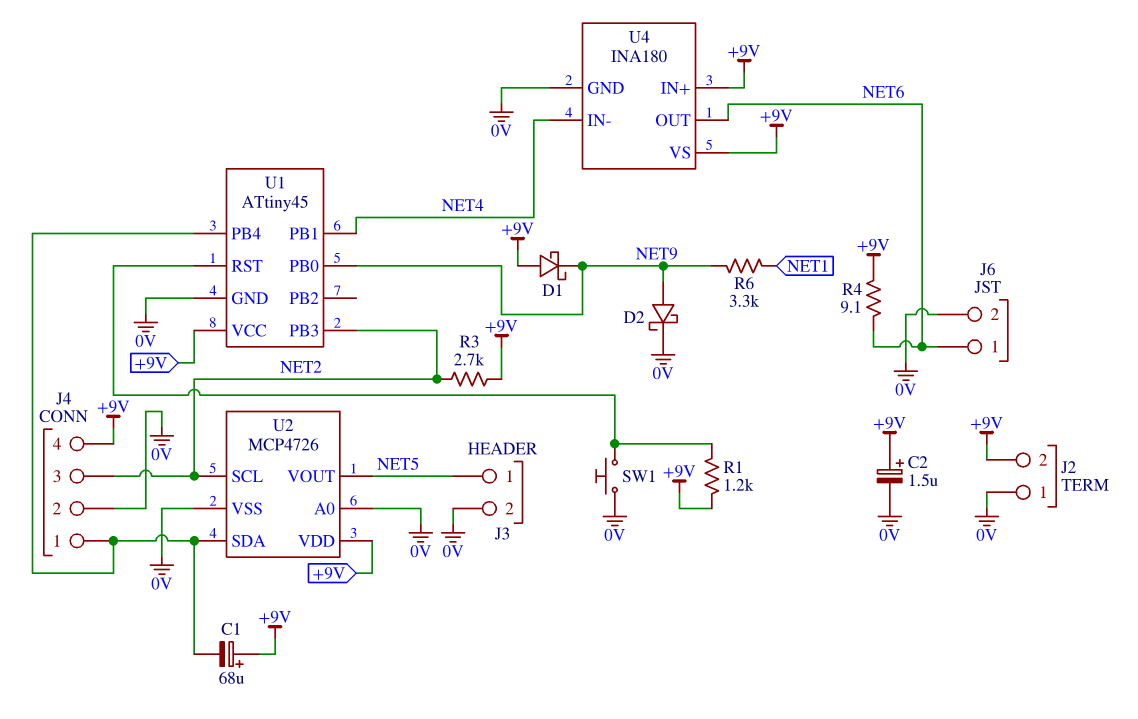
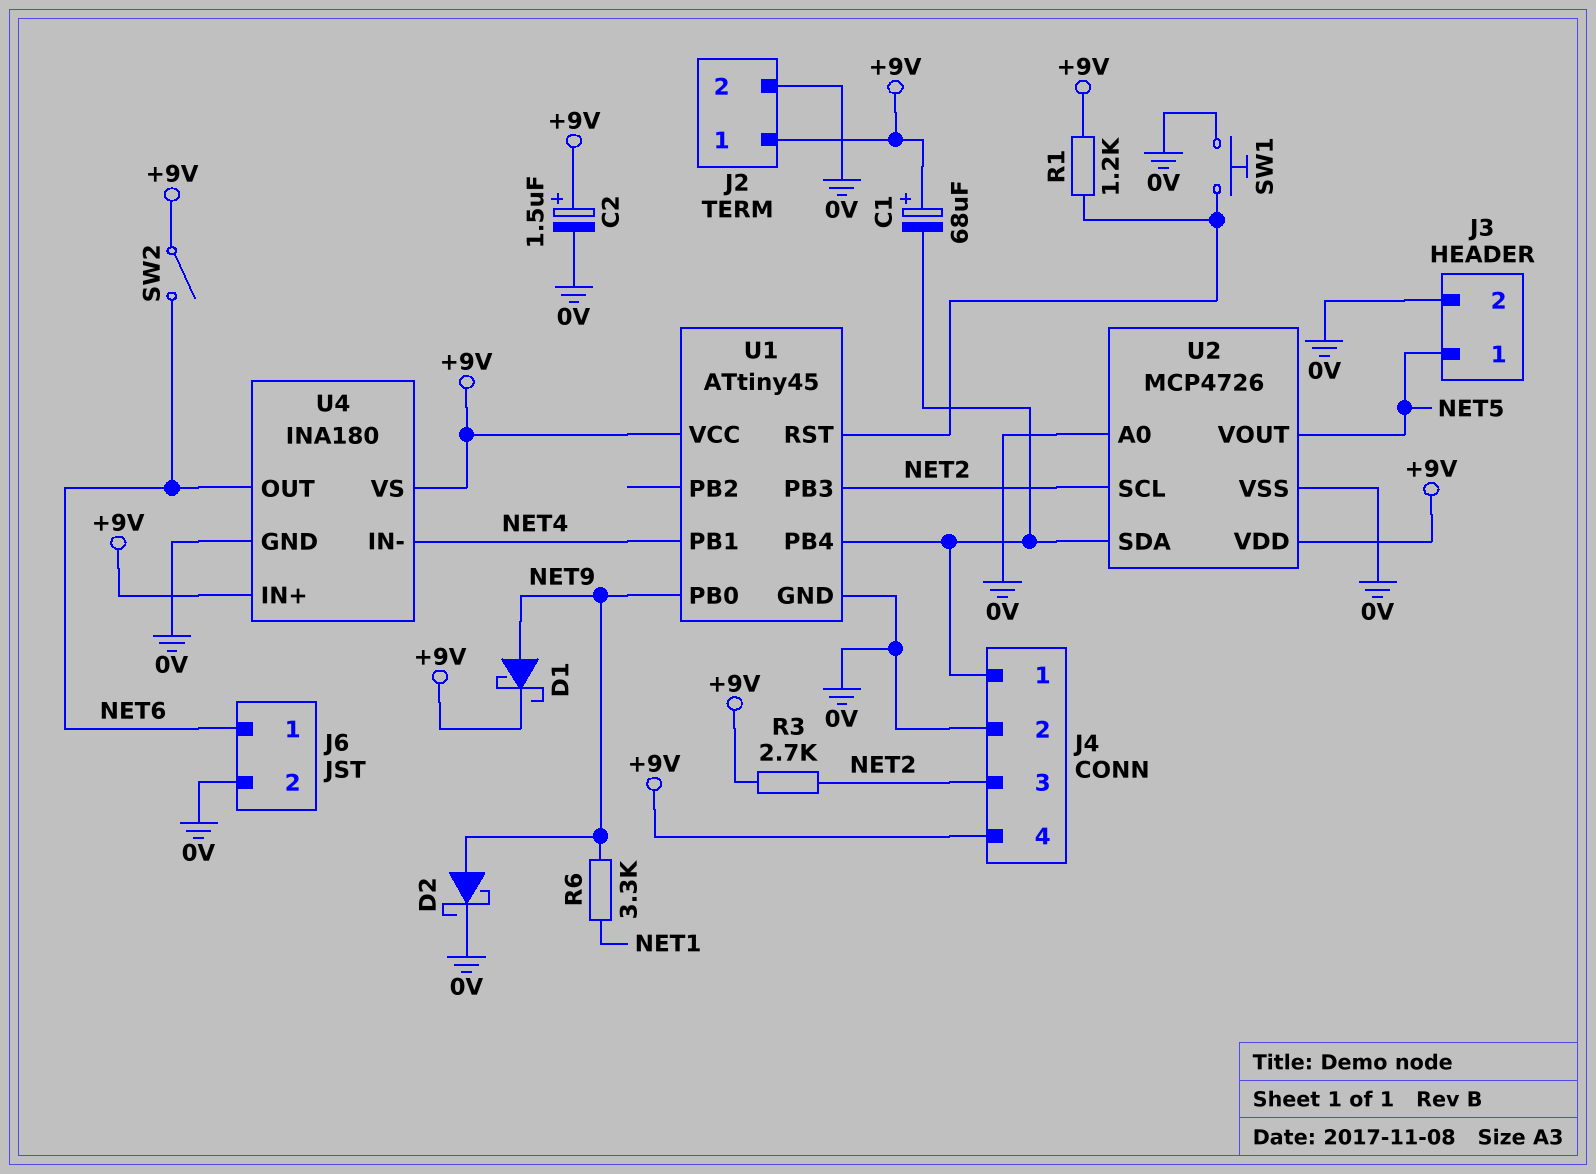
D1: schottky (A +9V, K NET9) -> schottky (A NET9, K +9V)
J2 pin 1: 0V -> +9V
J2 pin 2: +9V -> 0V
R4: 9.1 (+9V, NET6) -> none
SW2: none -> switch (+9V, NET6)

